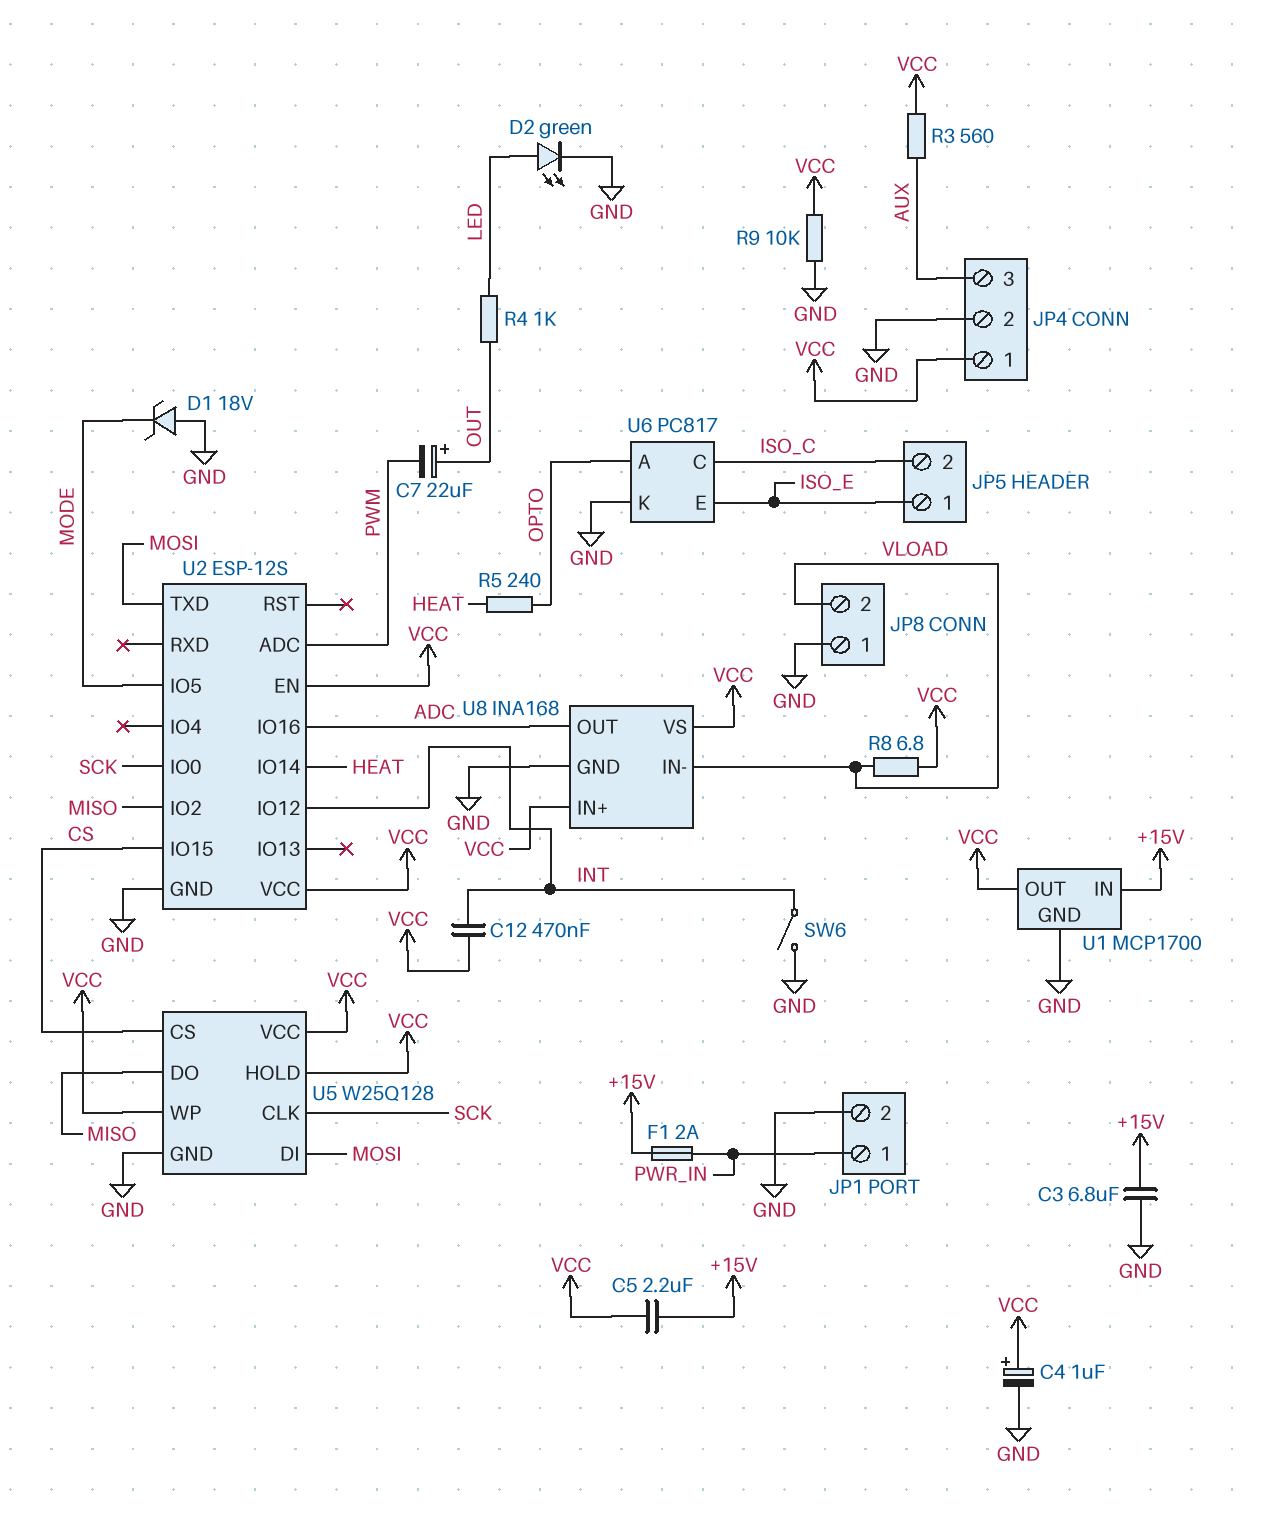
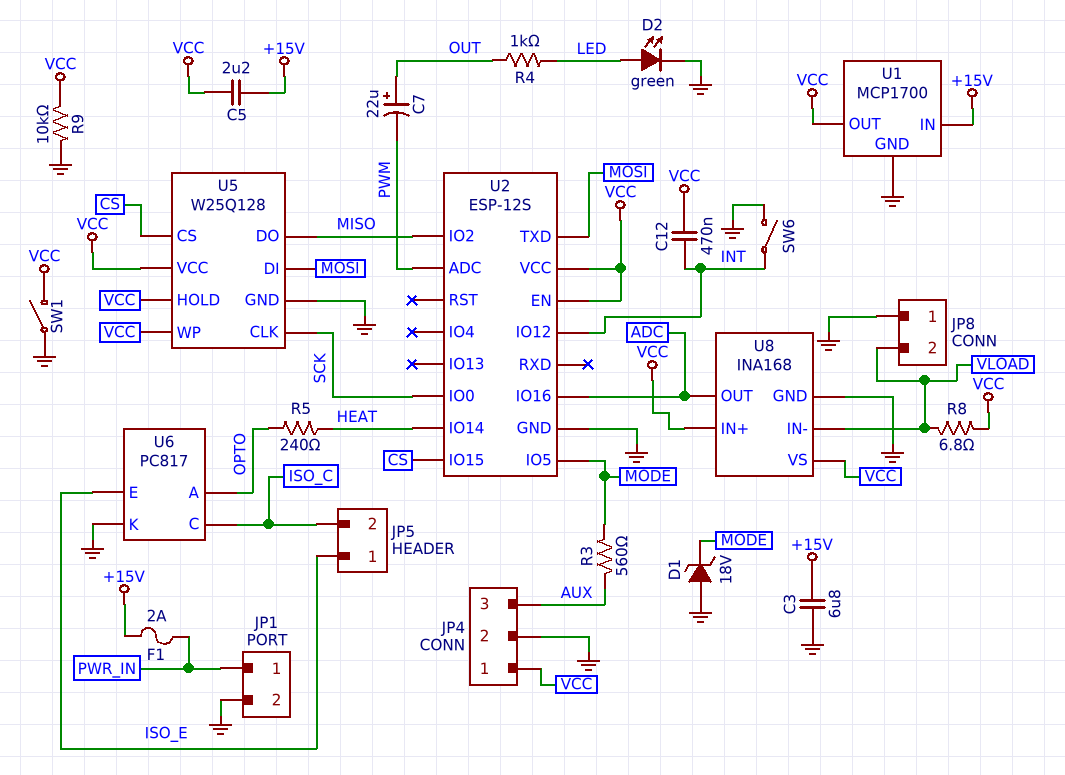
C4: 1uF (plus VCC, minus GND) -> none
R3: 560 (AUX, VCC) -> 560 (AUX, MODE)
SW1: none -> switch (GND, VCC)

